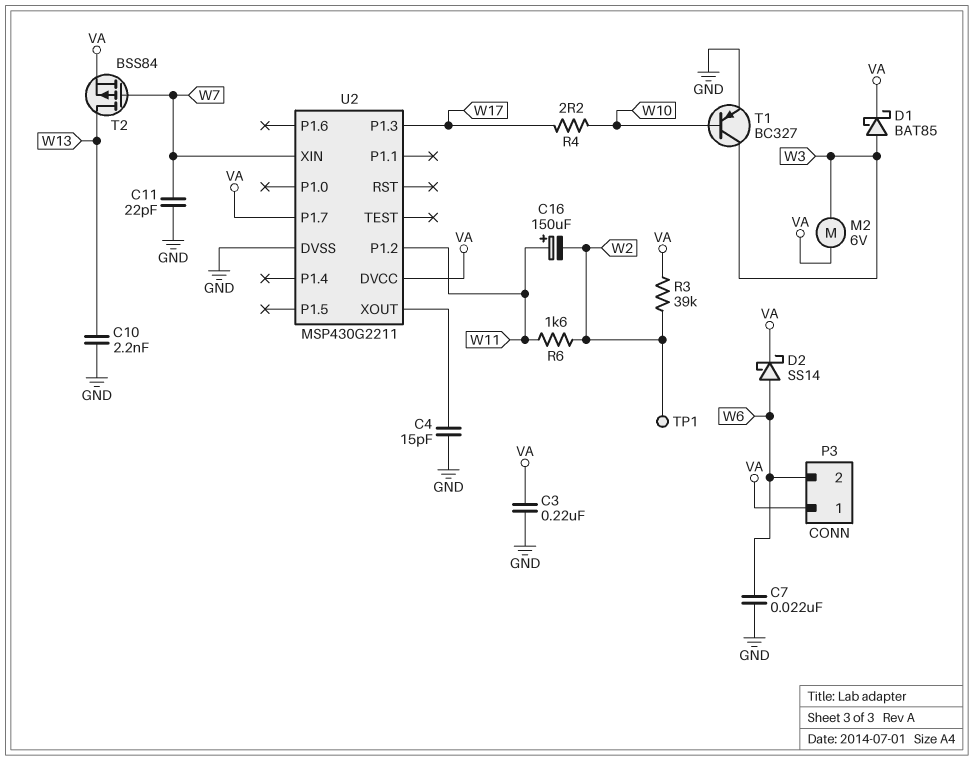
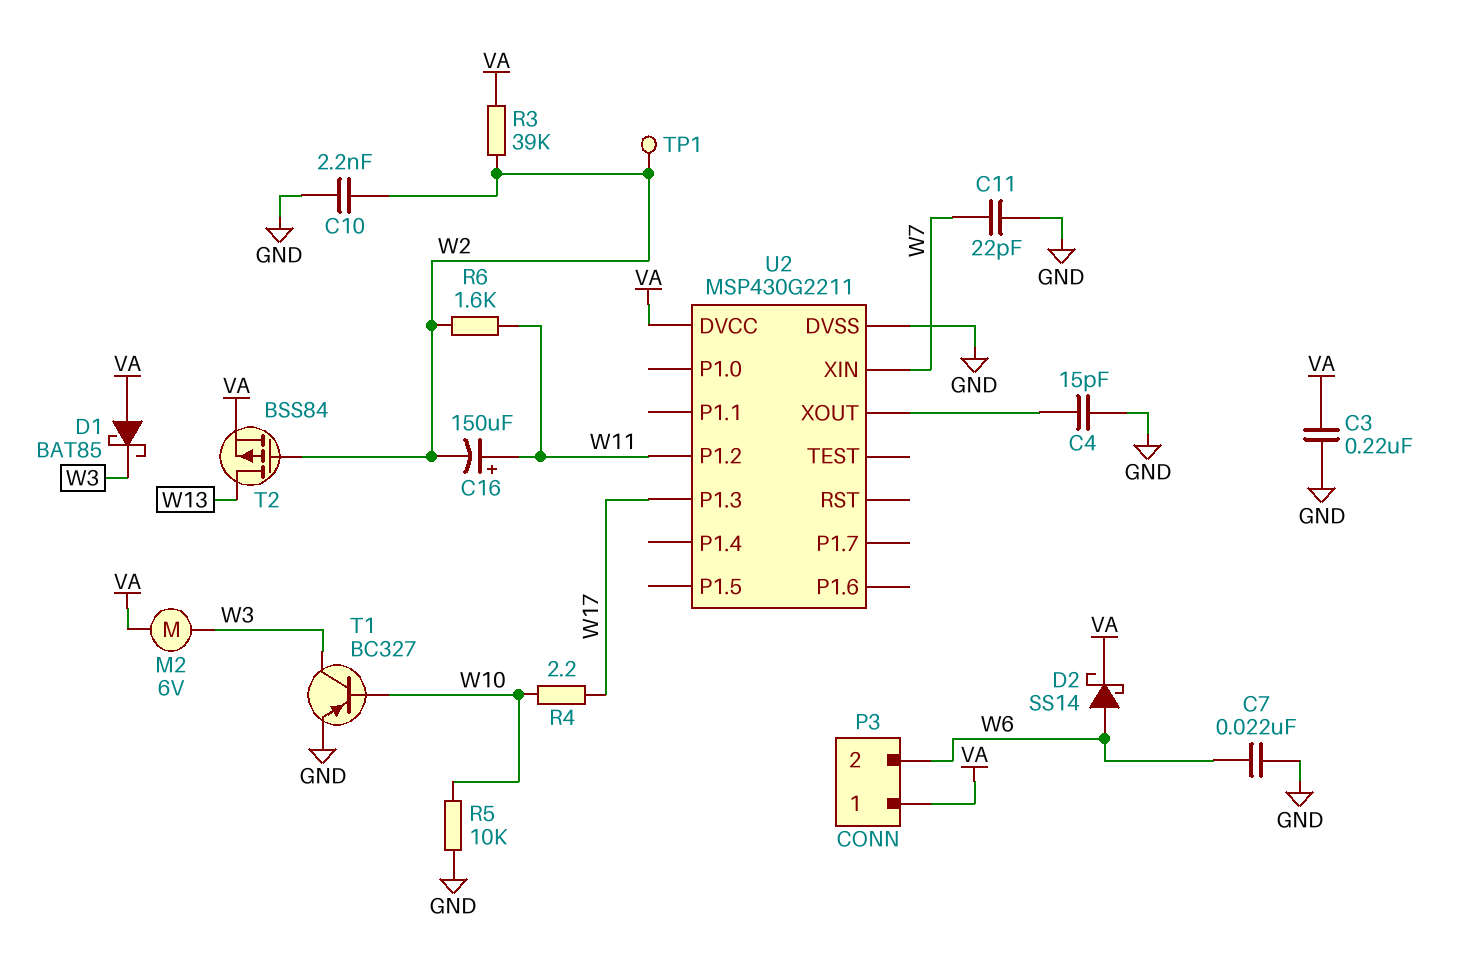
C10: 2.2nF (GND, W13) -> 2.2nF (GND, W2)
D1: schottky BAT85 (A W3, K VA) -> schottky BAT85 (A VA, K W3)
R5: none -> 10k (GND, W10)
T2: PMOS BSS84 (G W7, D W13, S VA) -> PMOS BSS84 (G W2, D W13, S VA)
U2 pin P1.7: VA -> none

